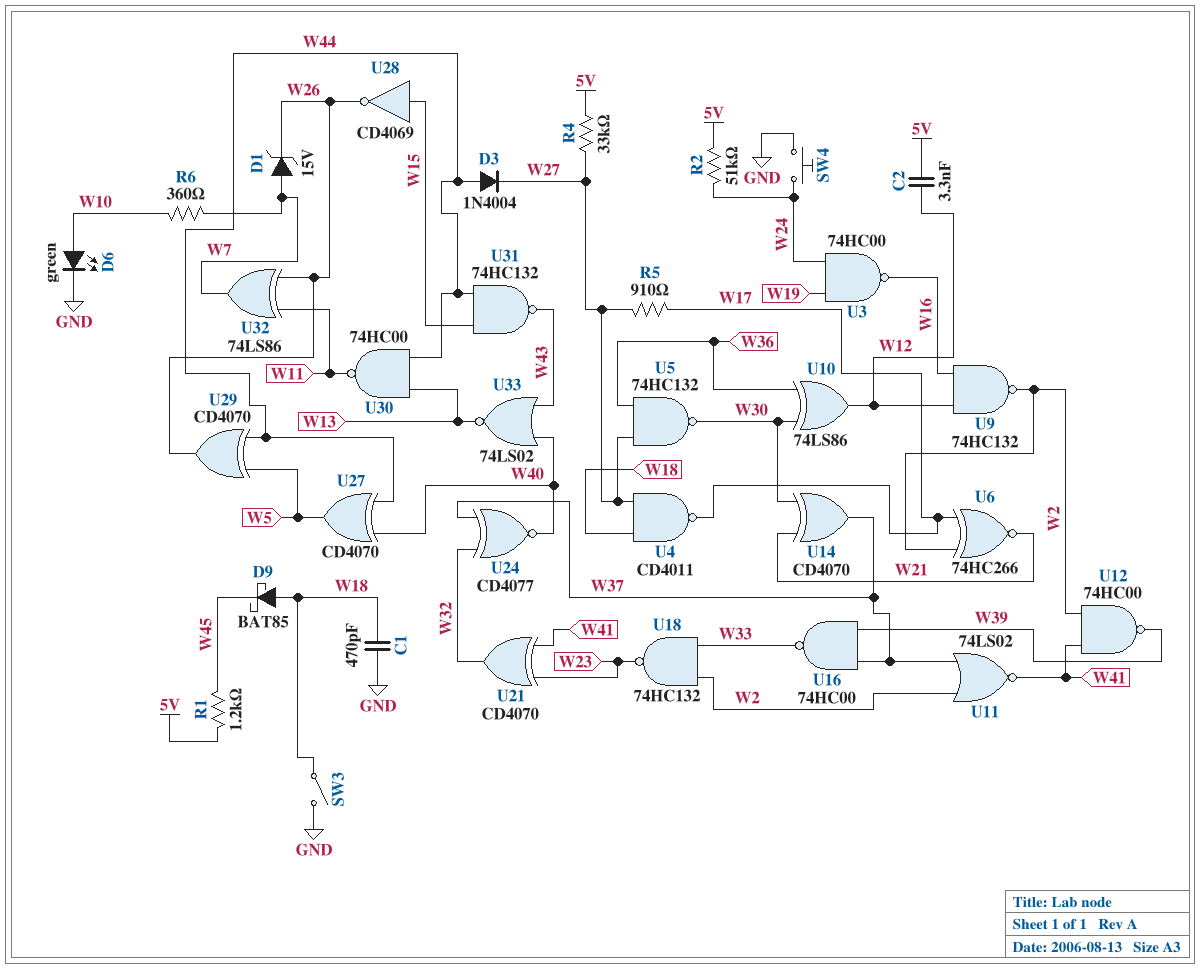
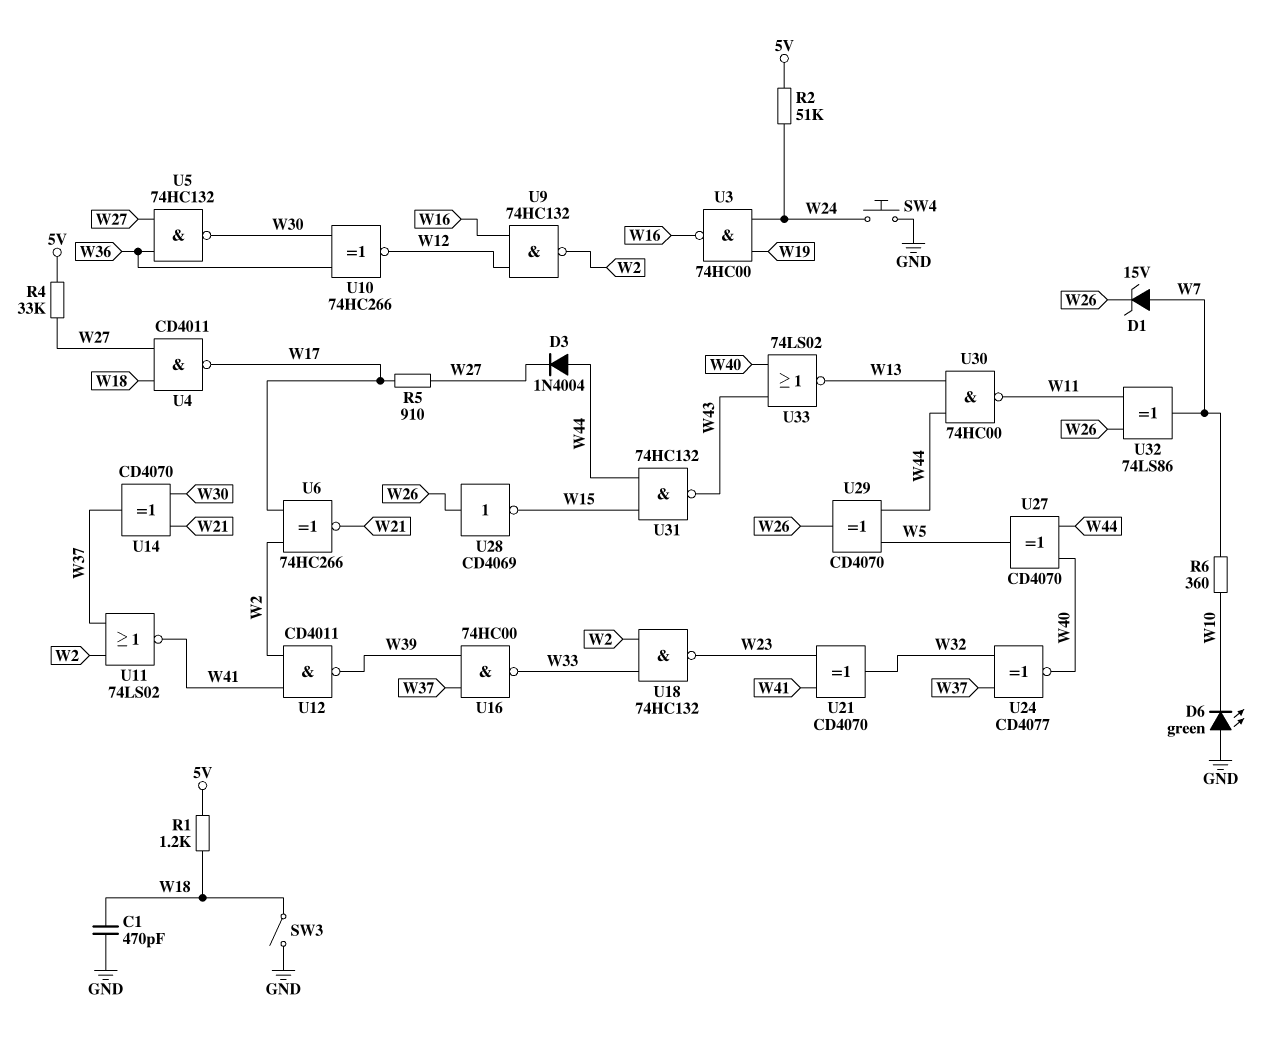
C2: 3.3nF (5V, W12) -> none
D6: LED green (A W10, K GND) -> LED green (A GND, K W10)
D9: schottky BAT85 (A W18, K W45) -> none
R1: 1.2k (5V, W45) -> 1.2k (5V, W18)
U10: XOR 74LS86 (in W30, in W36, out W12) -> XNOR 74HC266 (in W30, in W36, out W12)
U12: NAND 74HC00 (in W2, in W41, out W39) -> NAND CD4011 (in W2, in W41, out W39)
U28: NOT CD4069 (in W15, out W26) -> NOT CD4069 (in W26, out W15)

